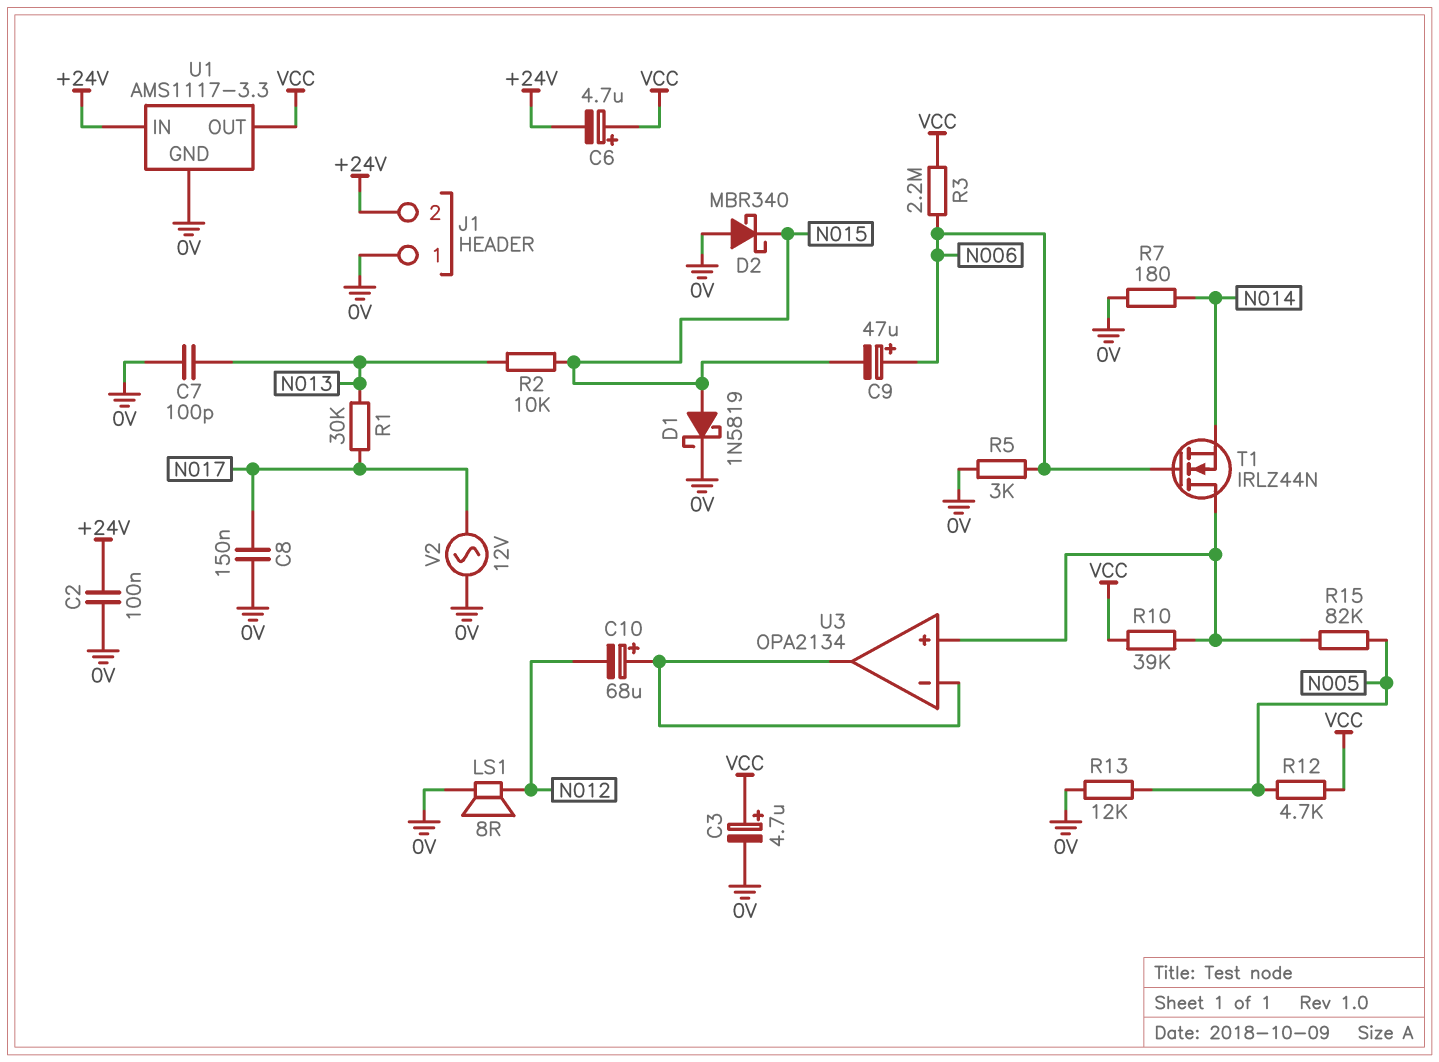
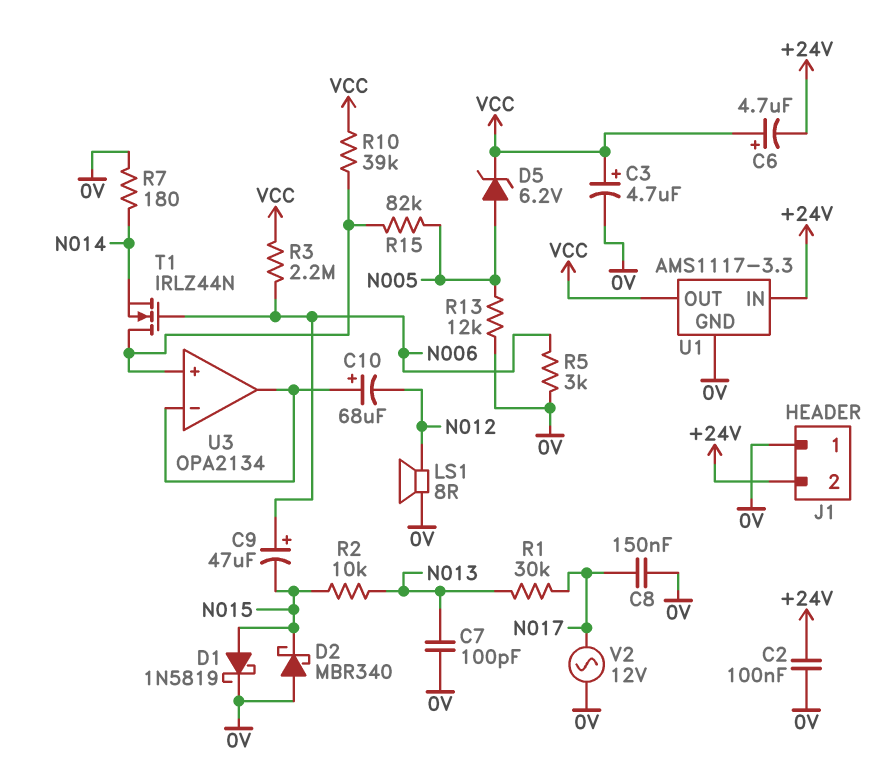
D5: none -> zener 6.2V (A N005, K VCC)
R12: 4.7k (N005, VCC) -> none

